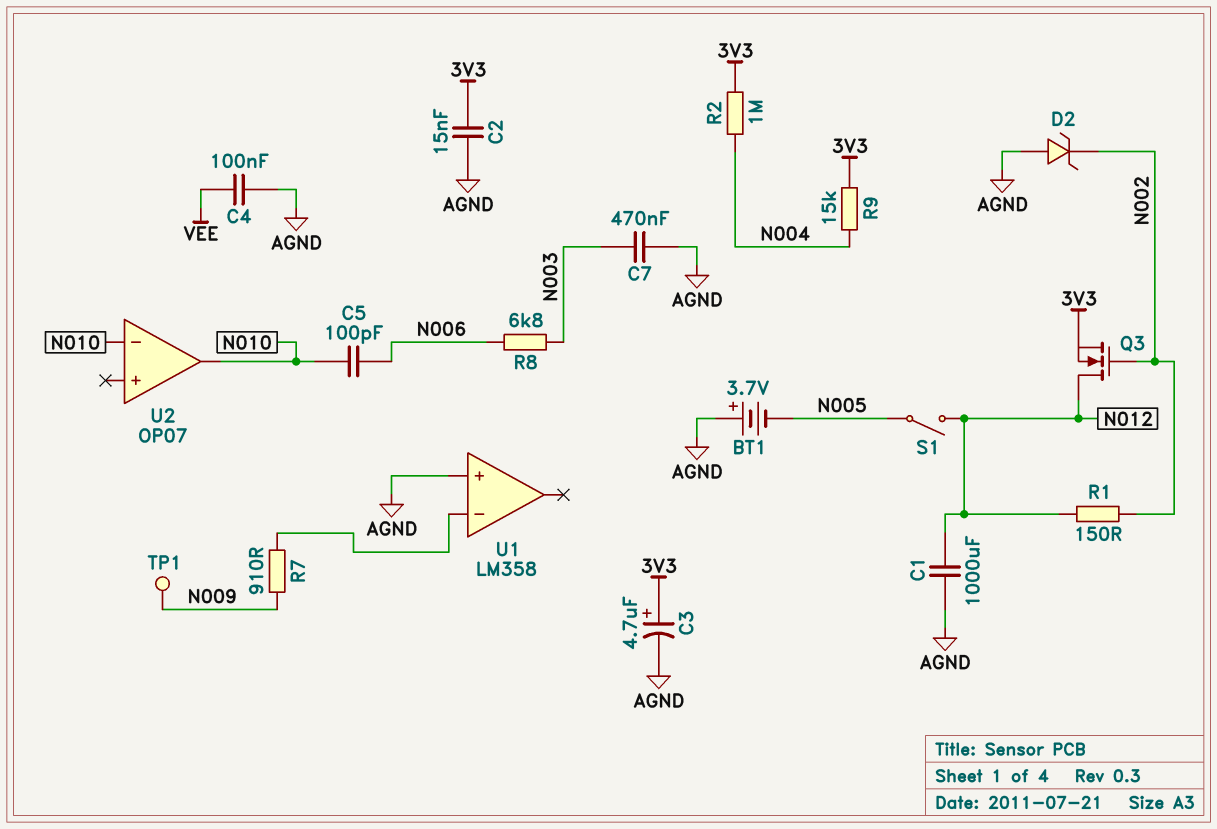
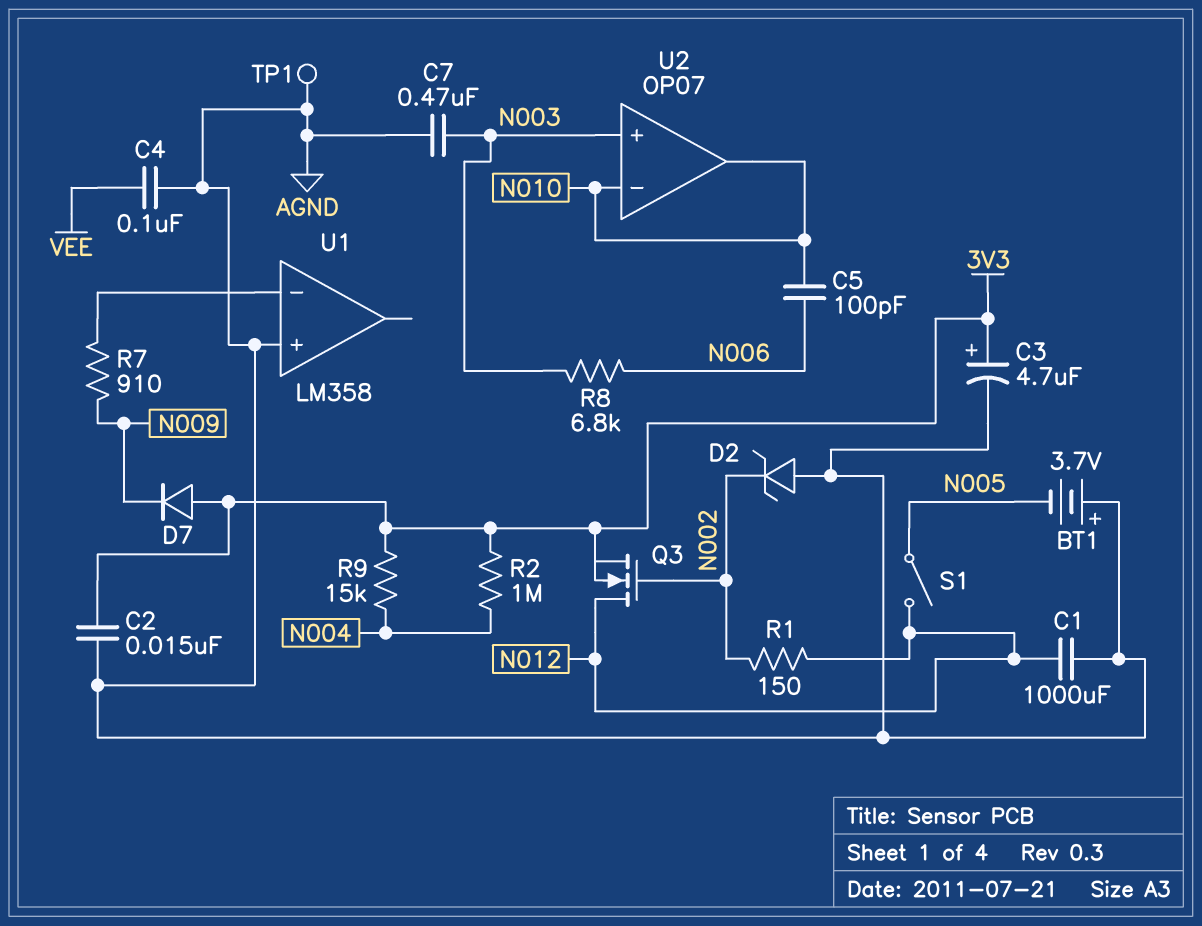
D7: none -> diode (A 3V3, K N009)
TP1: test point (N009) -> test point (AGND)
U2 pin in+: none -> N003

